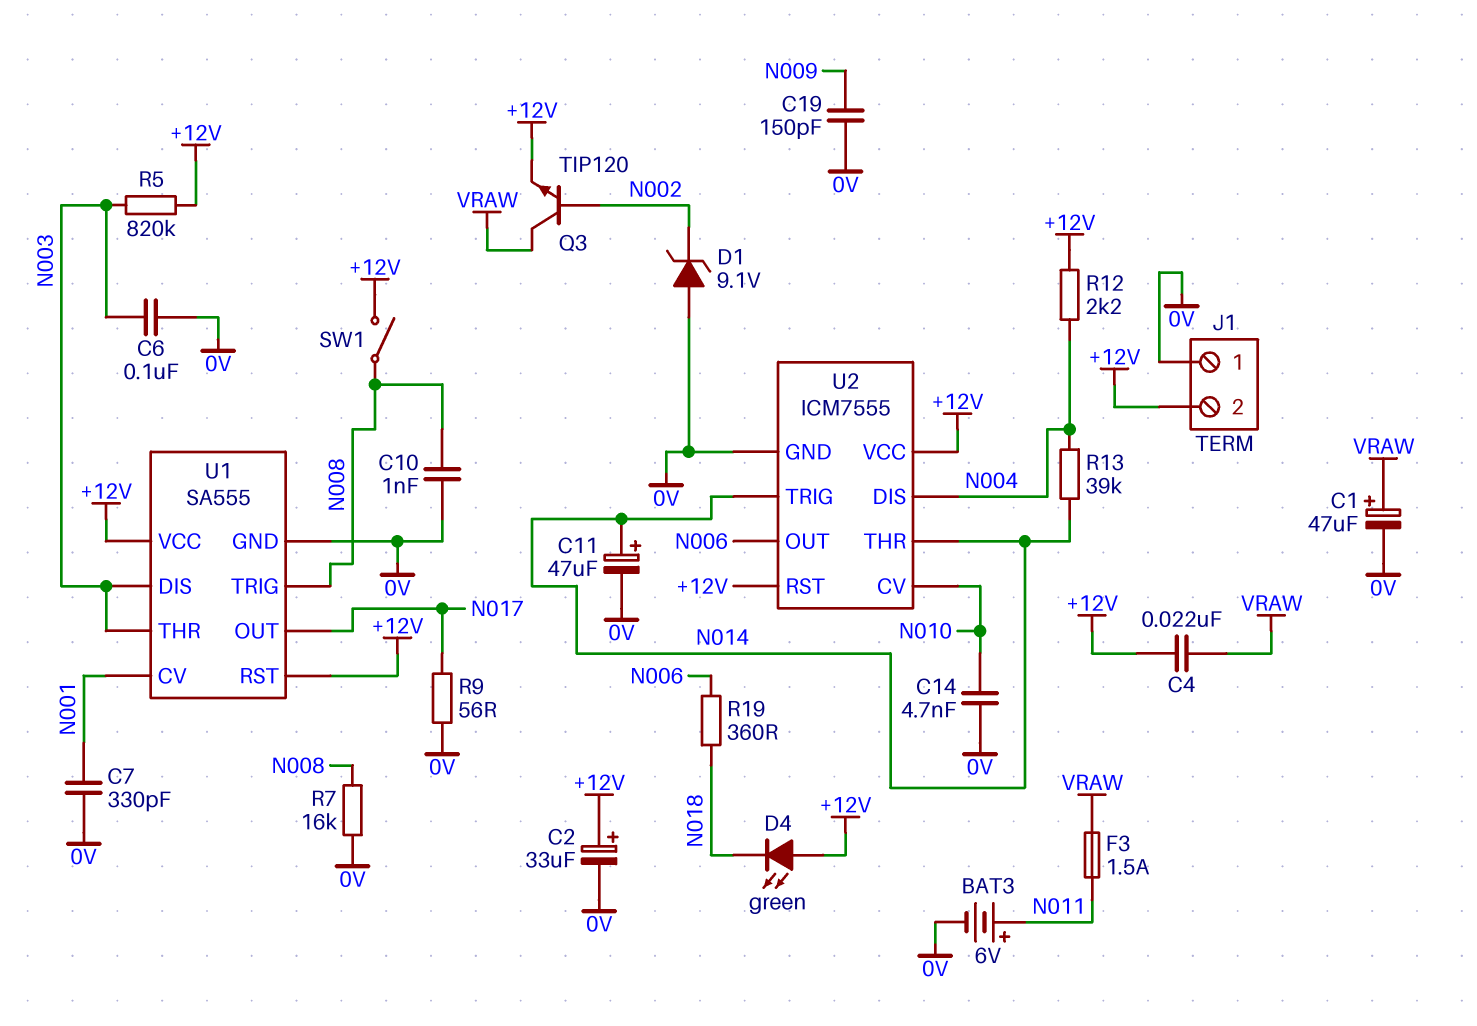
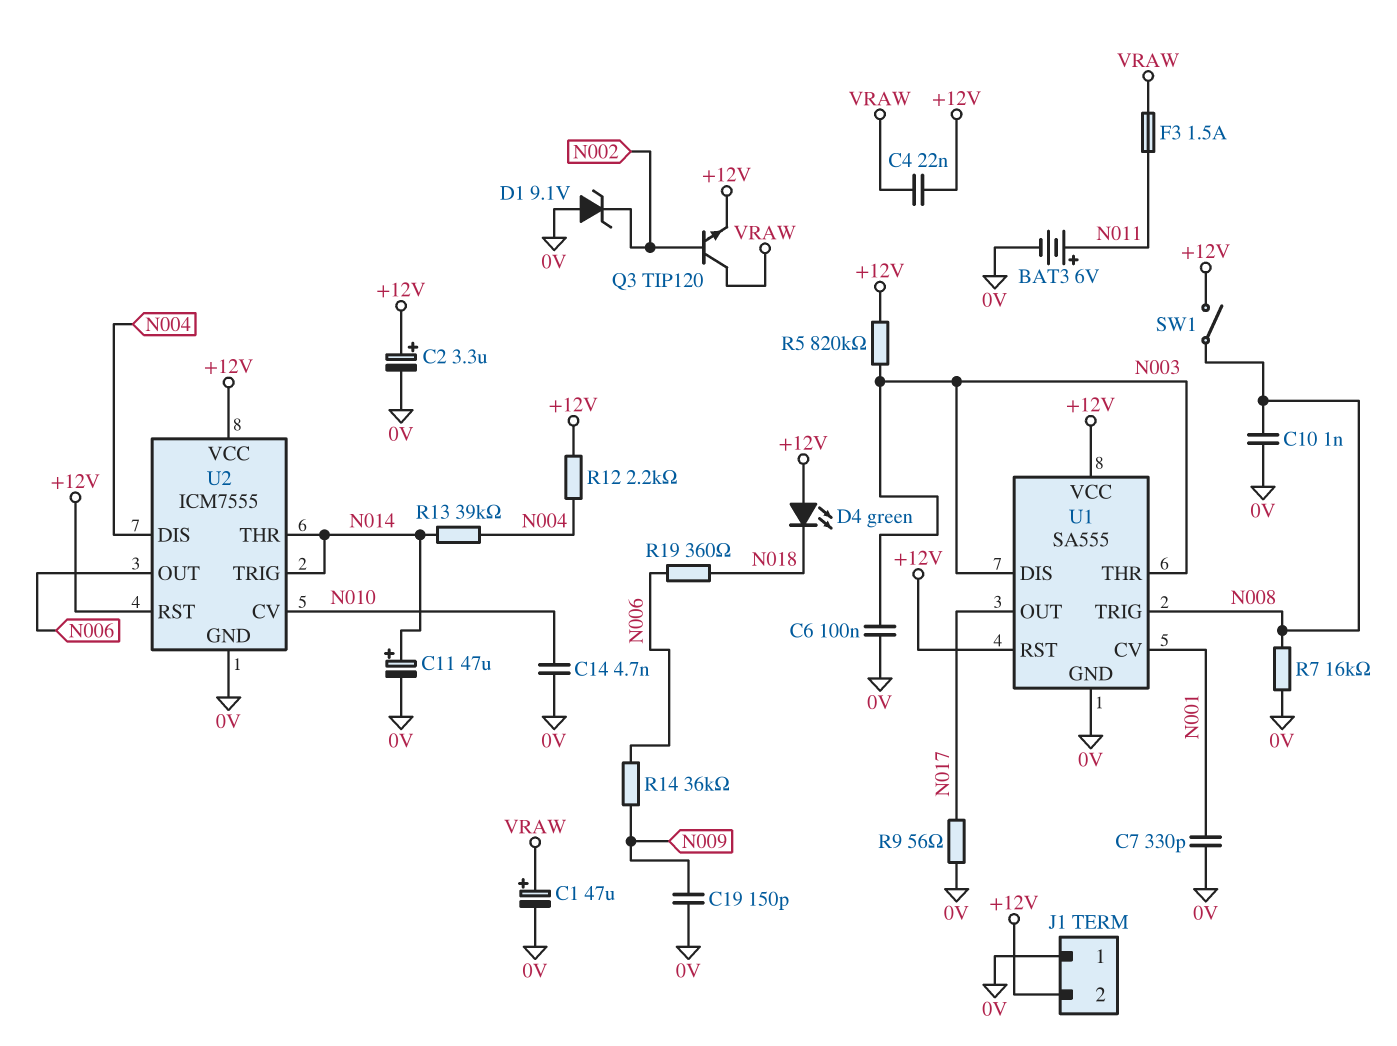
C2: 33uF (plus +12V, minus 0V) -> 3.3uF (plus +12V, minus 0V)
R14: none -> 36k (N006, N009)

